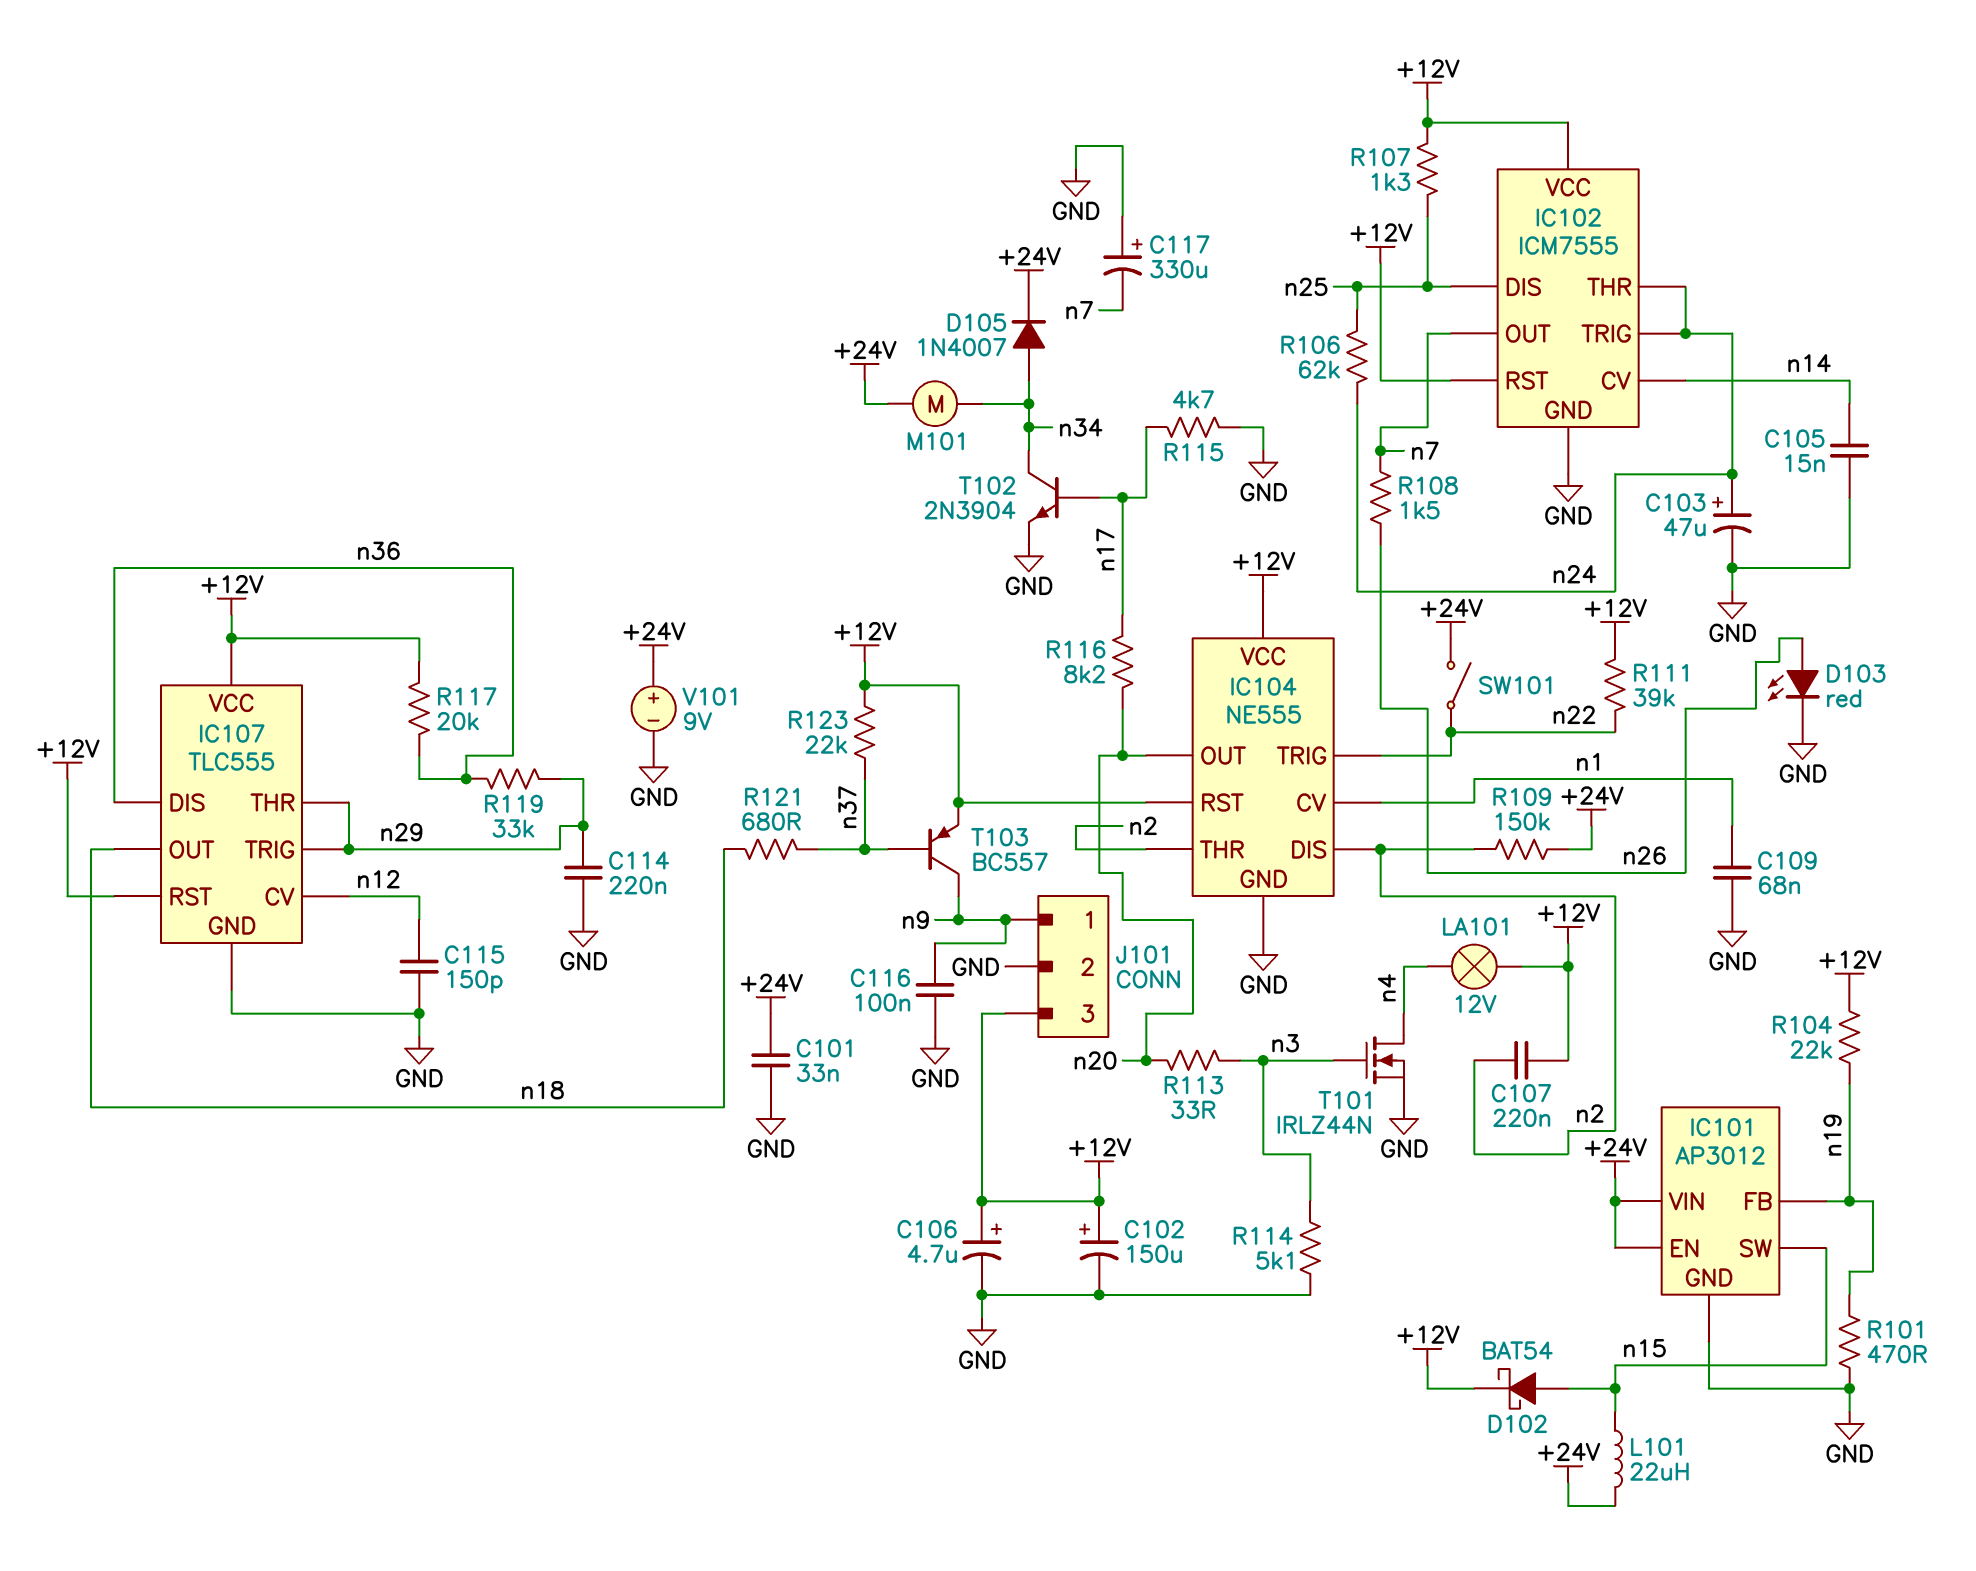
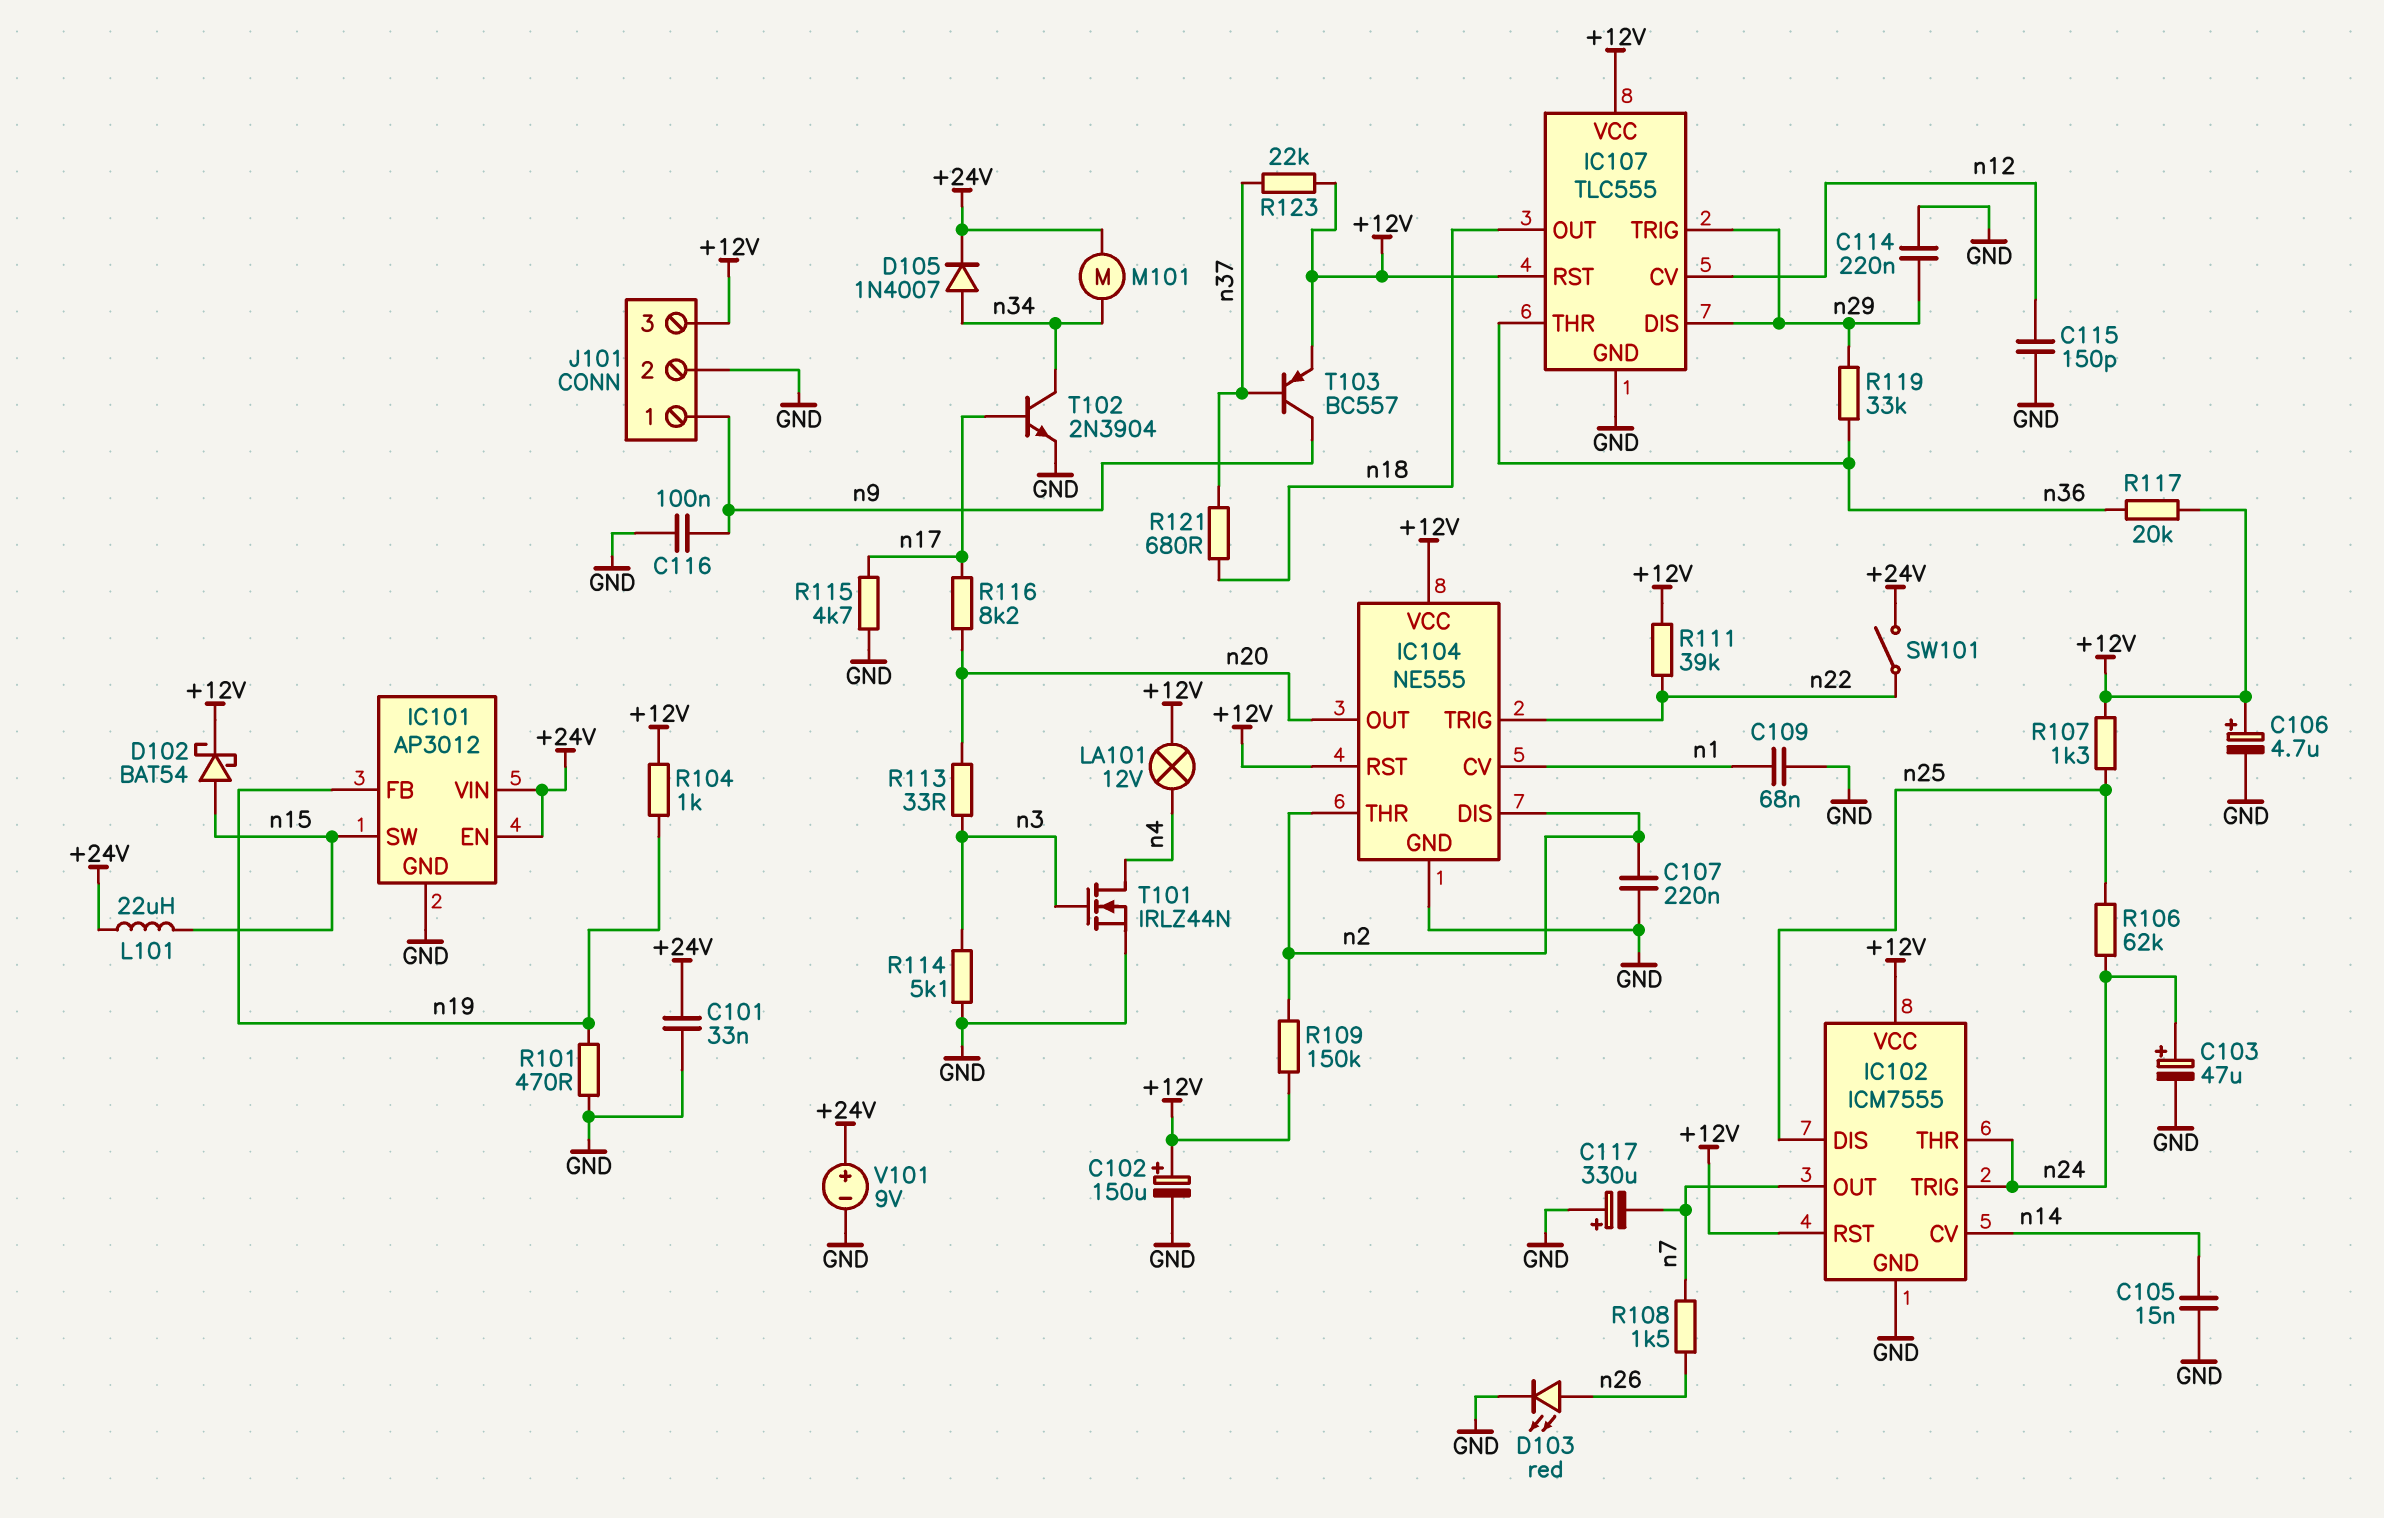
C107: 220nF (+12V, n2) -> 220nF (GND, n2)
IC107 pin DIS: n36 -> n29
IC107 pin THR: n29 -> n36
R104: 22k (+12V, n19) -> 1k (+12V, n19)
R109: 150k (+24V, n2) -> 150k (+12V, n2)

